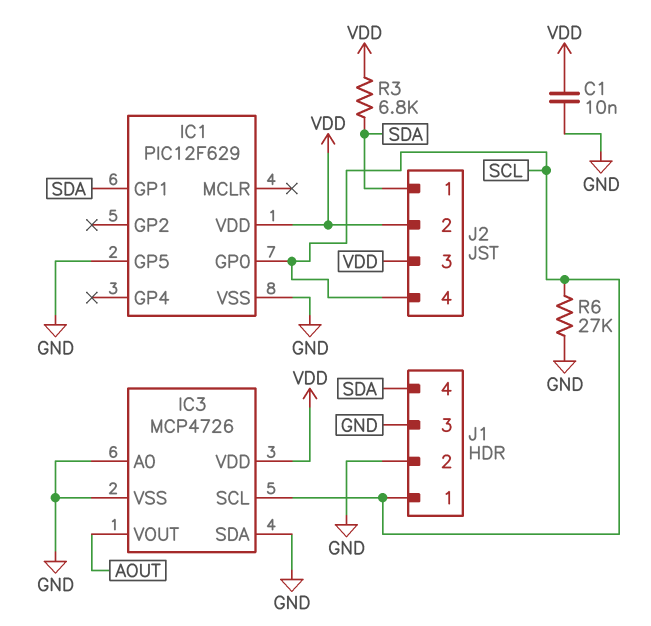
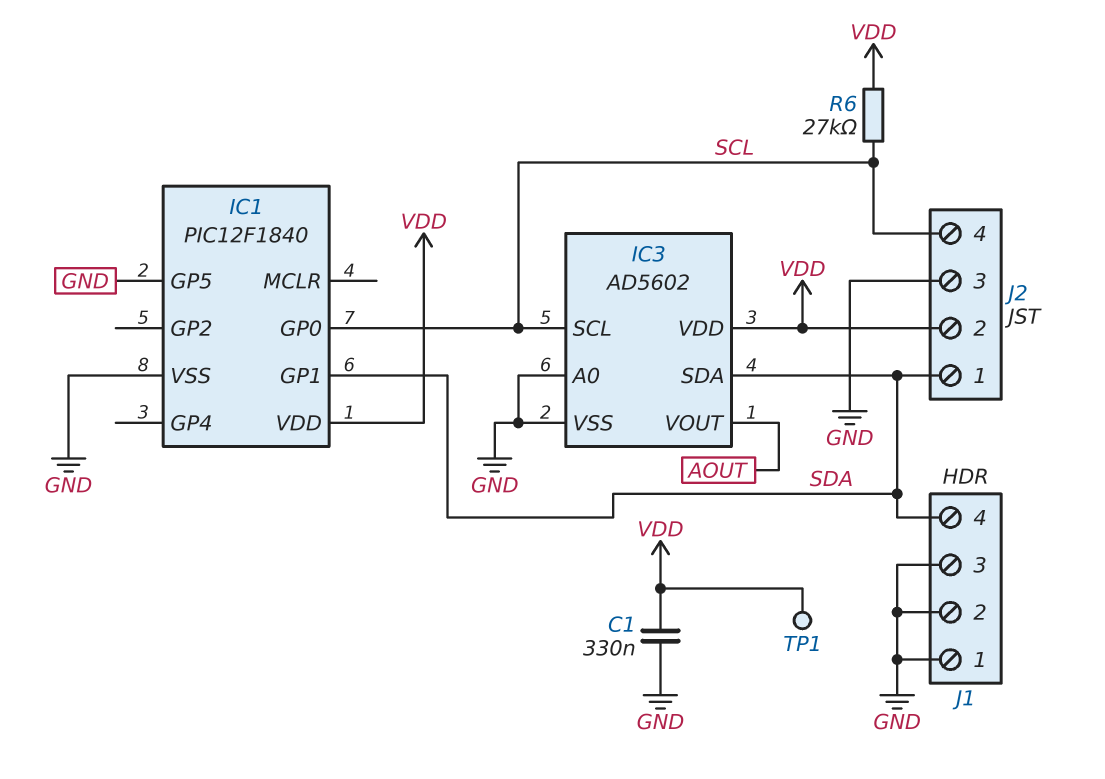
C1: 10nF (GND, VDD) -> 330nF (GND, VDD)
IC1: PIC12F629 -> PIC12F1840
IC3: MCP4726 -> AD5602
IC3 pin SDA: GND -> SDA
J1 pin 1: SCL -> GND
J2 pin 3: VDD -> GND
R3: 6.8k (SDA, VDD) -> none
R6: 27k (GND, SCL) -> 27k (SCL, VDD)
TP1: none -> test point (VDD)

